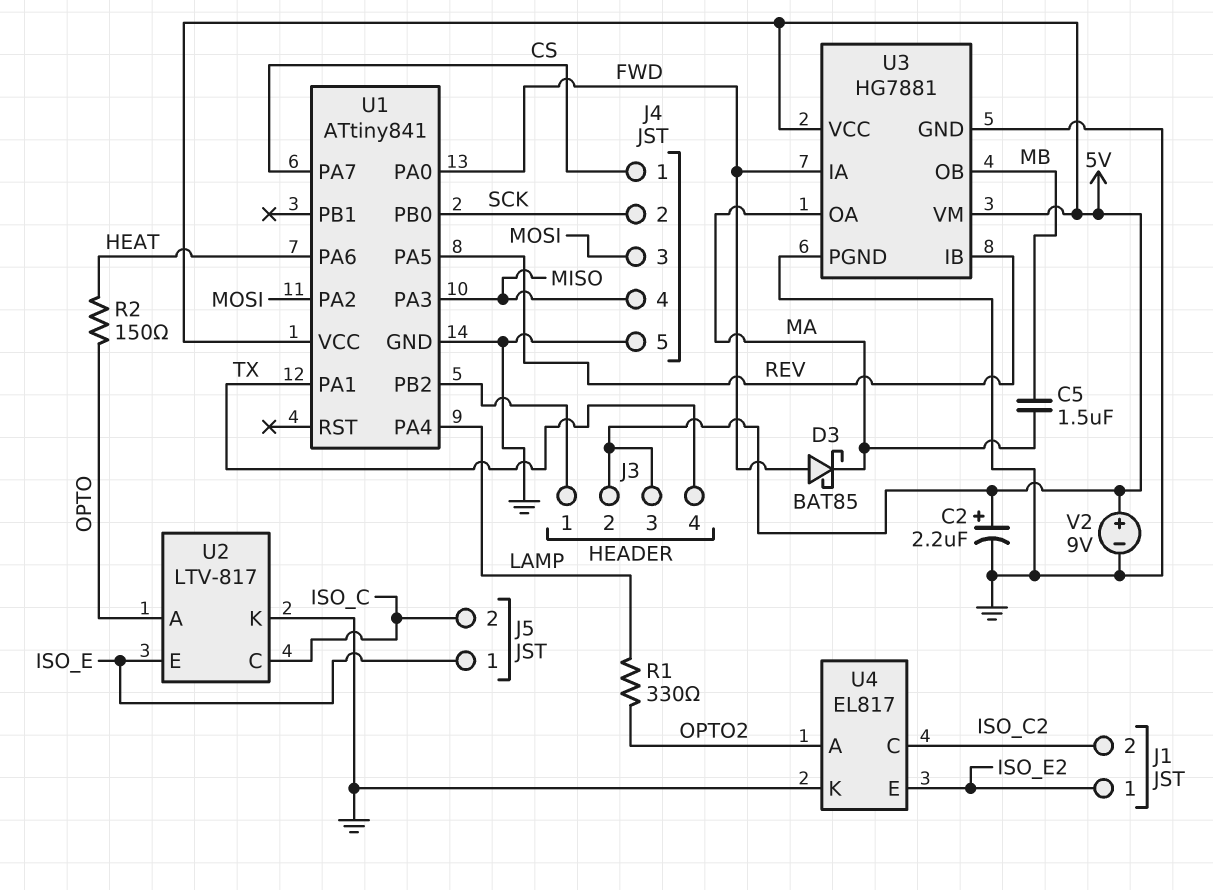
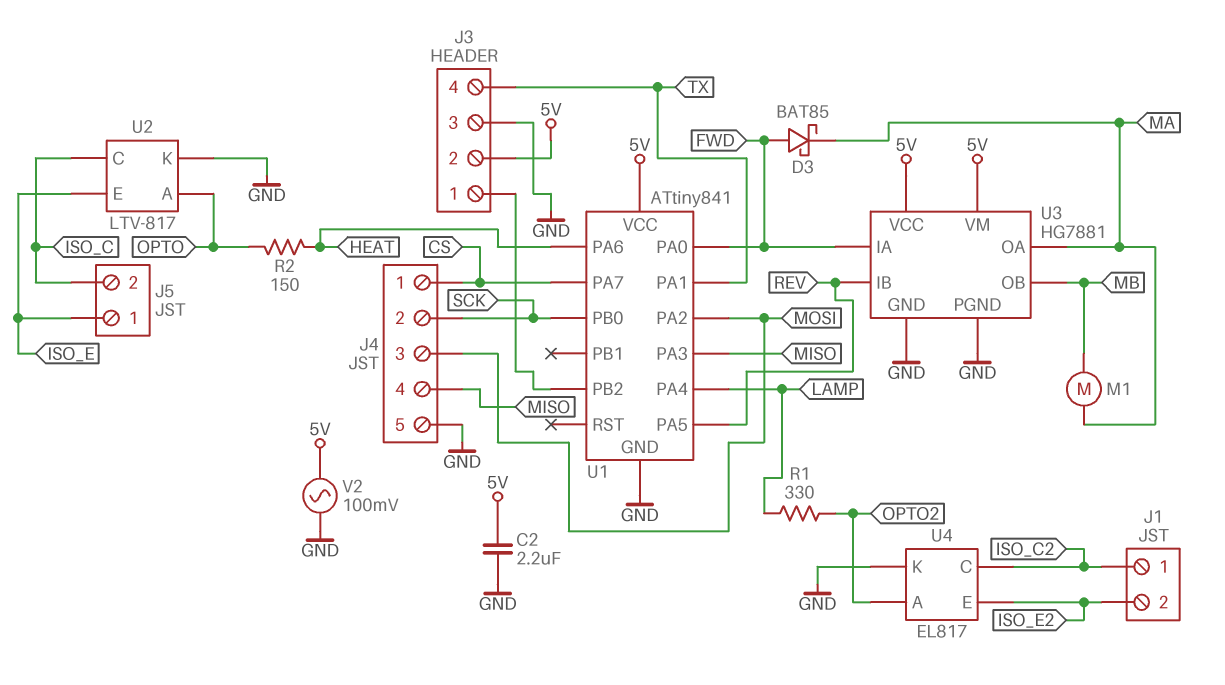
C2: 2.2uF (plus 5V, minus GND) -> 2.2uF (5V, GND)
C5: 1.5uF (MA, MB) -> none
J1 pin 1: ISO_E2 -> ISO_C2
J1 pin 2: ISO_C2 -> ISO_E2
J3 pin 3: 5V -> GND
M1: none -> motor (MA, MB)
V2: 9V (plus 5V, minus GND) -> AC 100mV (5V, GND)

